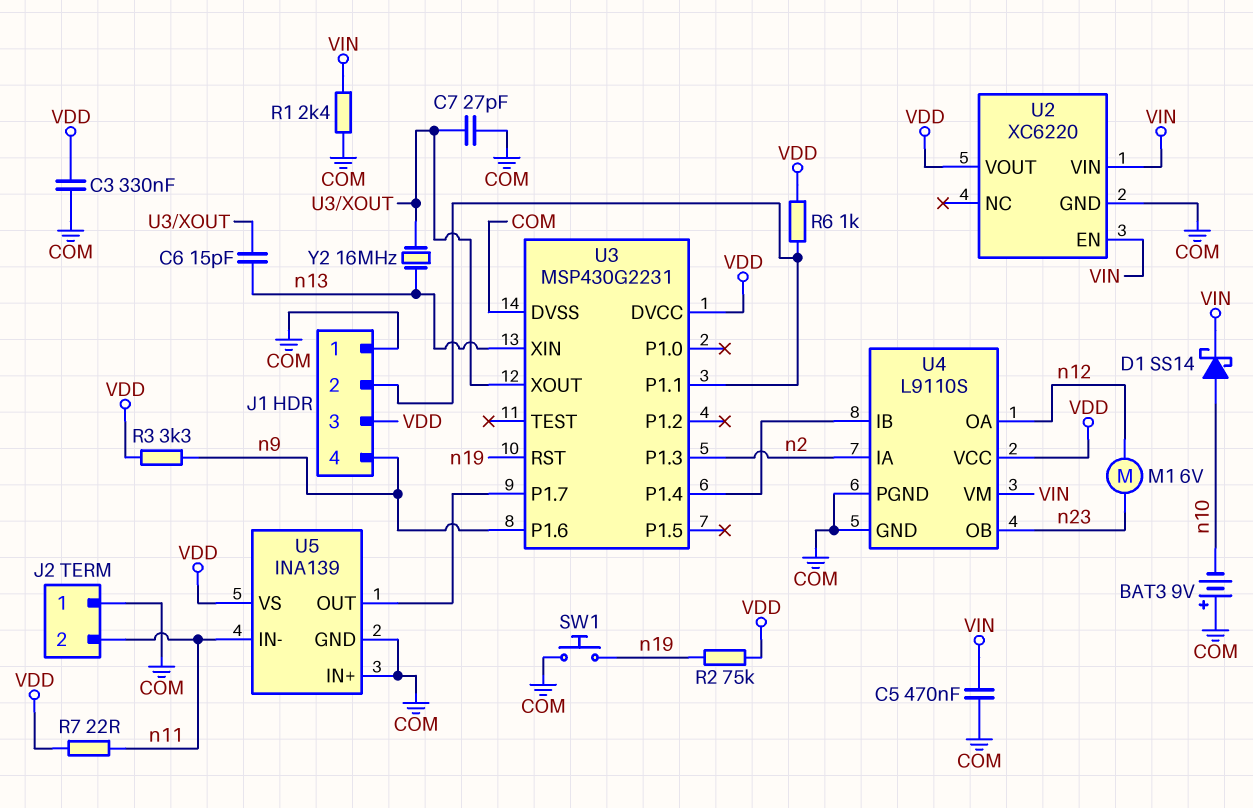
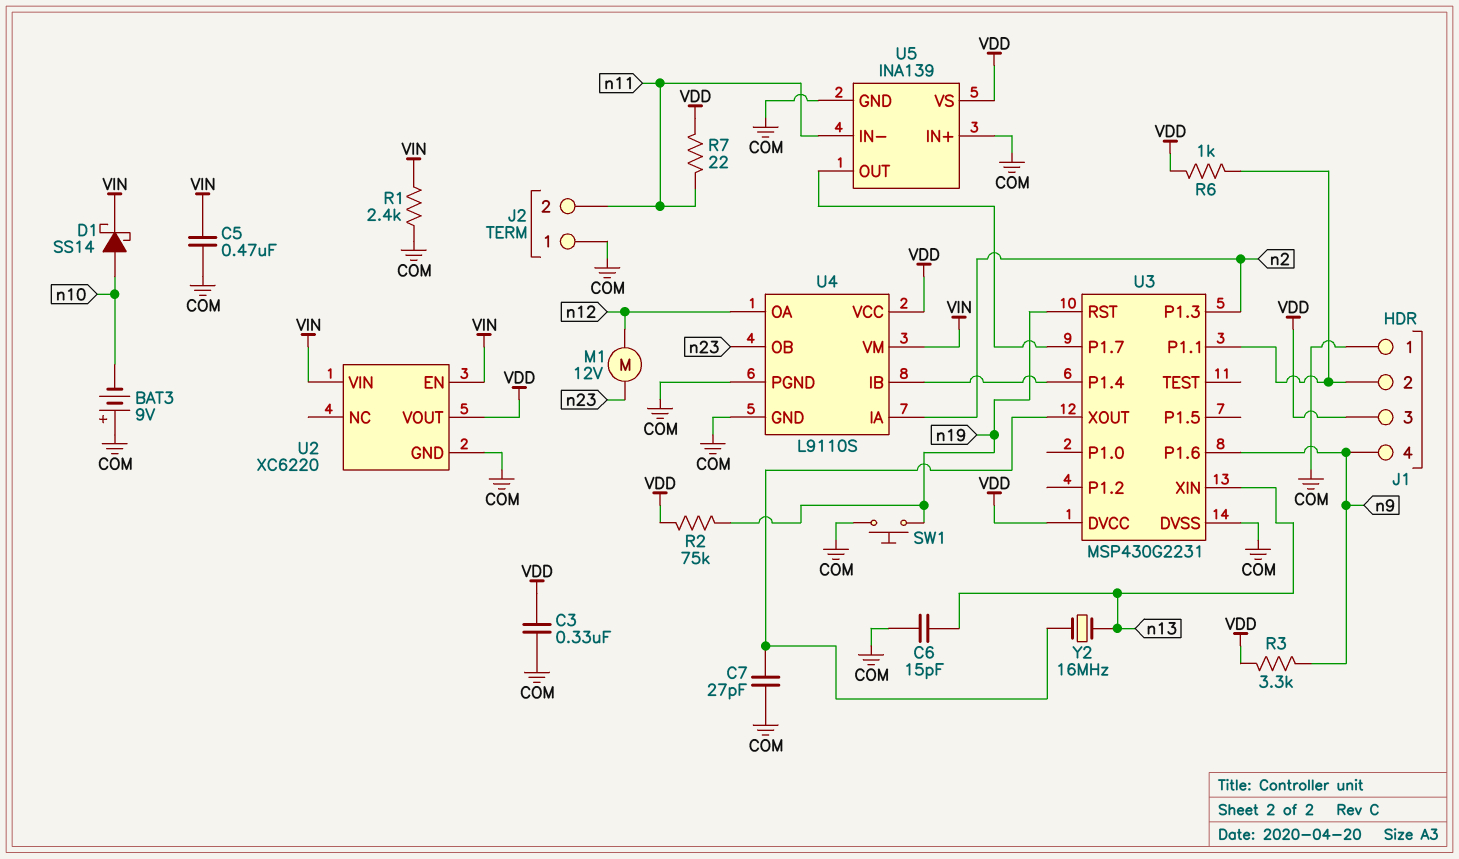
C6: 15pF (U3/XOUT, n13) -> 15pF (COM, n13)
M1: motor 6V (n12, n23) -> motor 12V (n12, n23)

